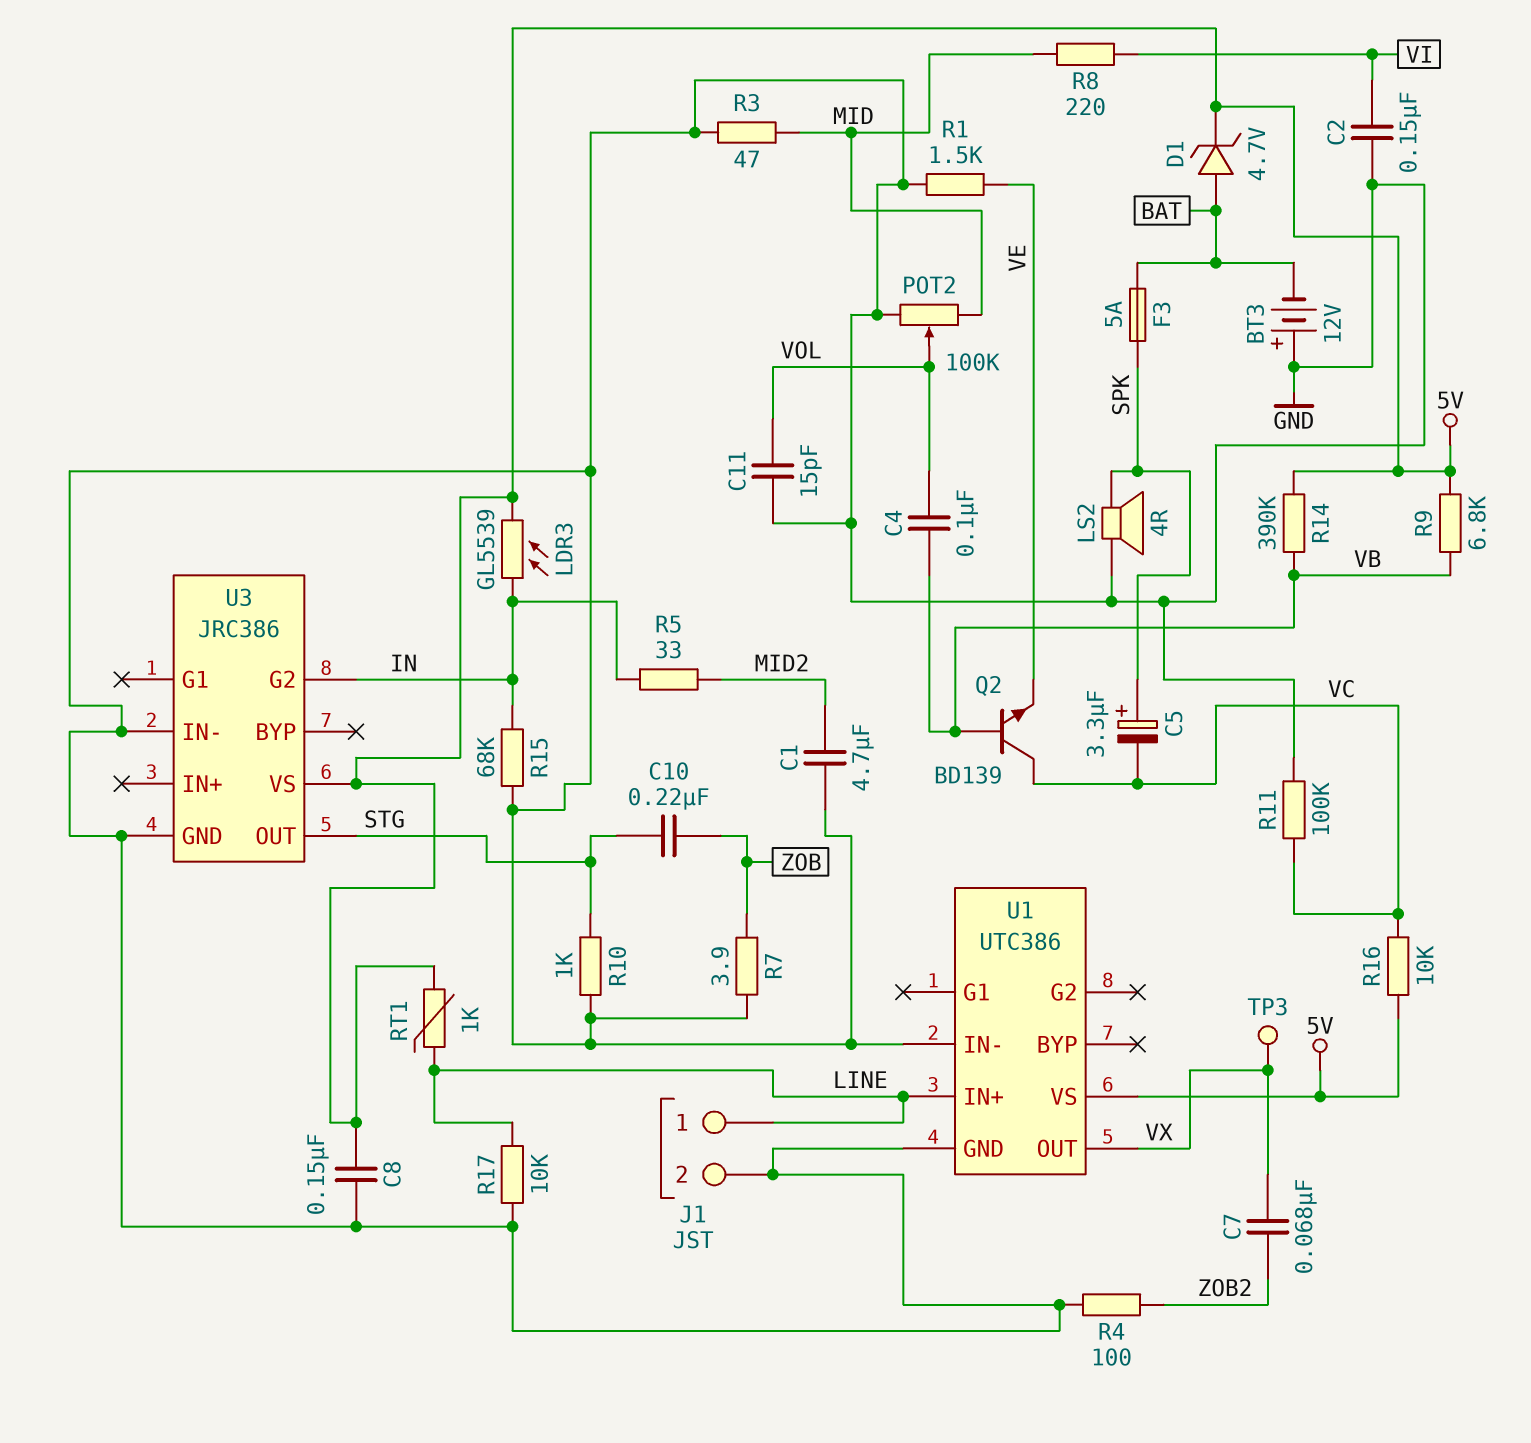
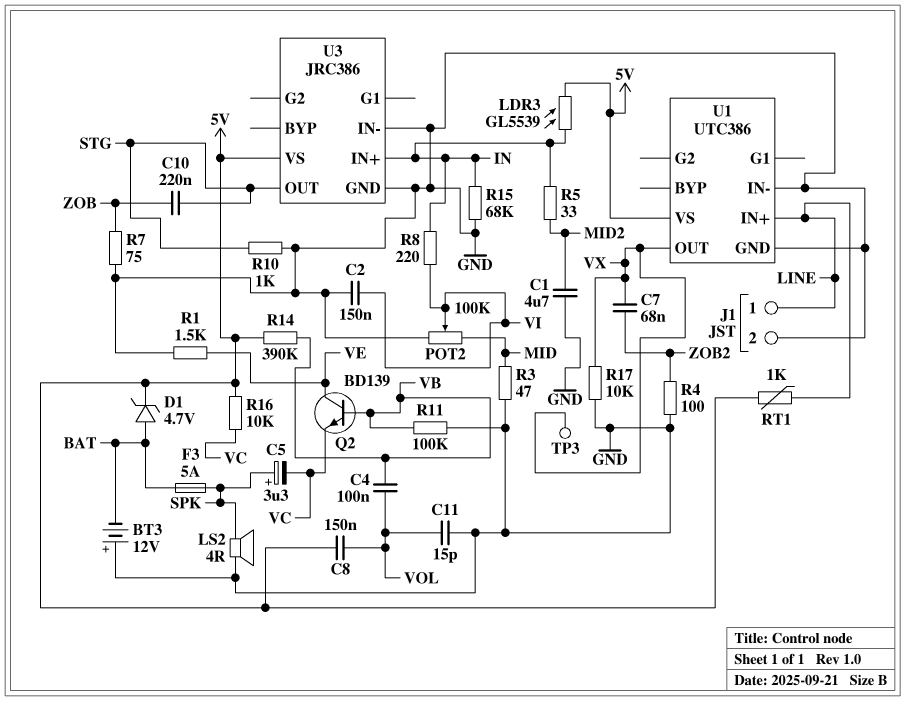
C8: 150nF (5V, GND) -> 150nF (5V, VOL)
POT2: 100k (GND, MID, wiper VOL) -> 100k (GND, MID, wiper VI)
Q2: NPN BD139 (B VB, C VC, E VE) -> NPN BD139 (B VB, C VE, E VC)
R7: 3.9 (GND, ZOB) -> 75 (GND, ZOB)
R8: 220 (MID, VI) -> 220 (IN, VI)
R9: 6.8k (5V, VB) -> none
R11: 100k (GND, VC) -> 100k (GND, VB)
R17: 10k (GND, LINE) -> 10k (GND, VX)
U3 pin G2: IN -> none
U3 pin IN+: none -> IN

